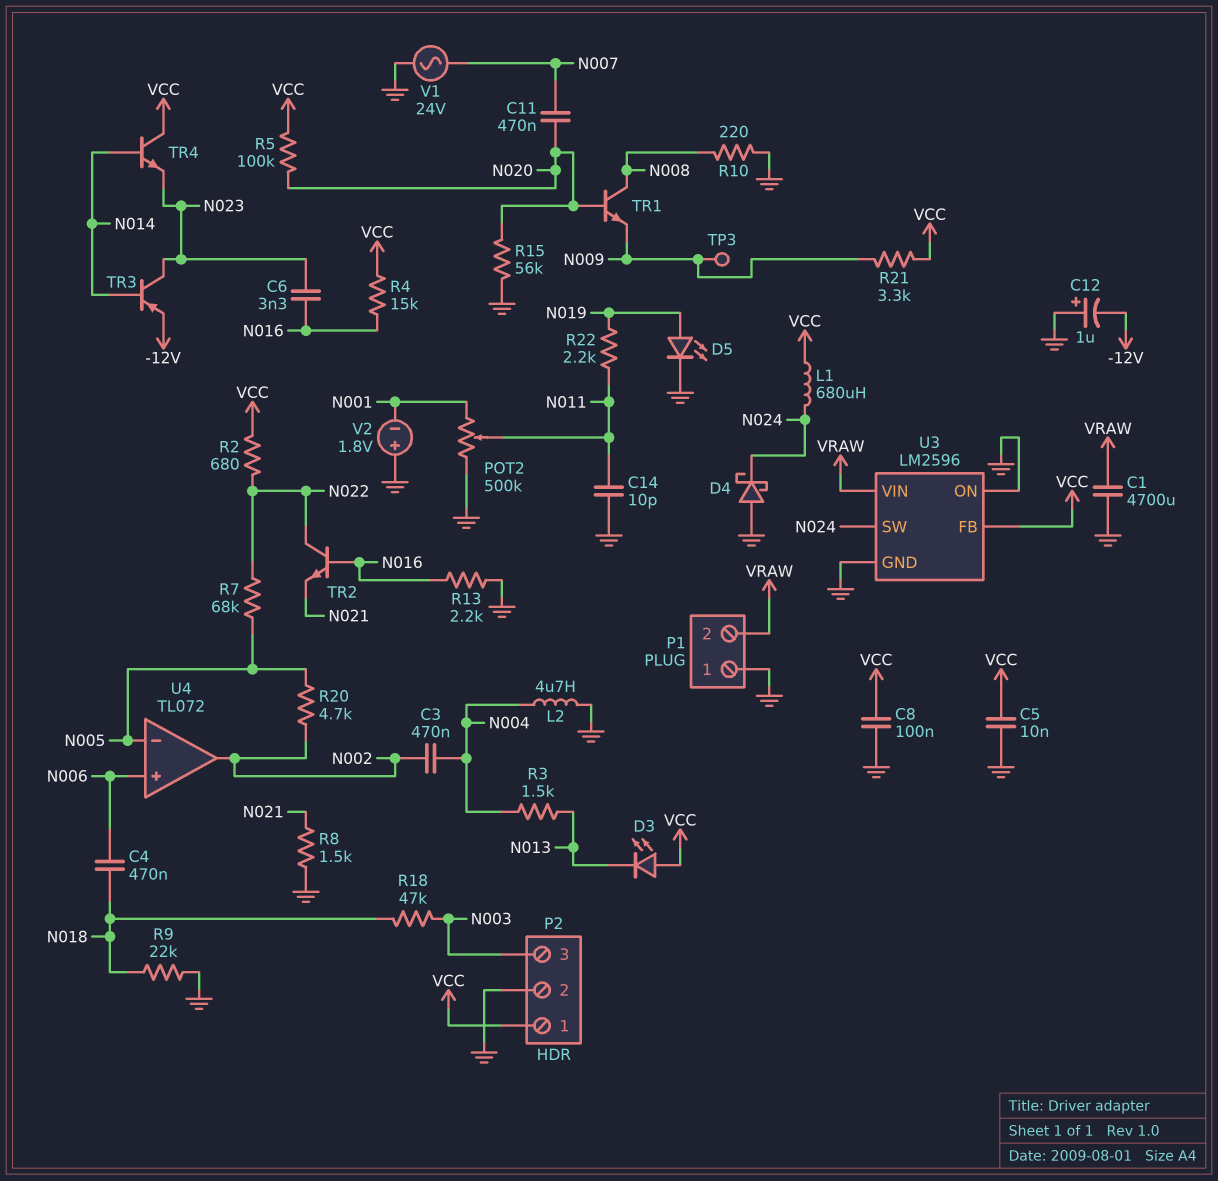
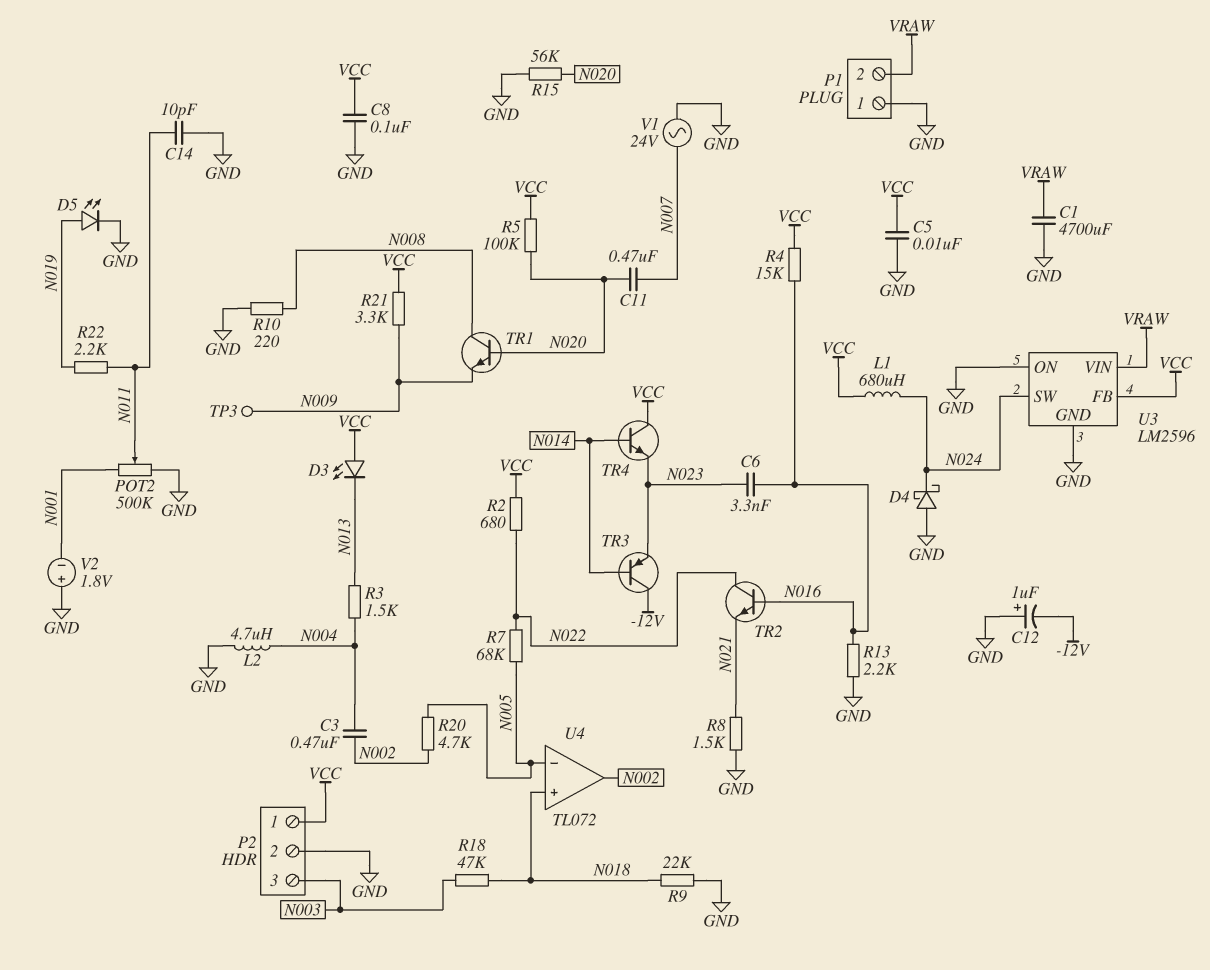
C4: 470nF (N006, N018) -> none
TR3: PNP (B N014, C N023, E -12V) -> PNP (B N014, C -12V, E N023)
U4 pin in+: N006 -> N018

